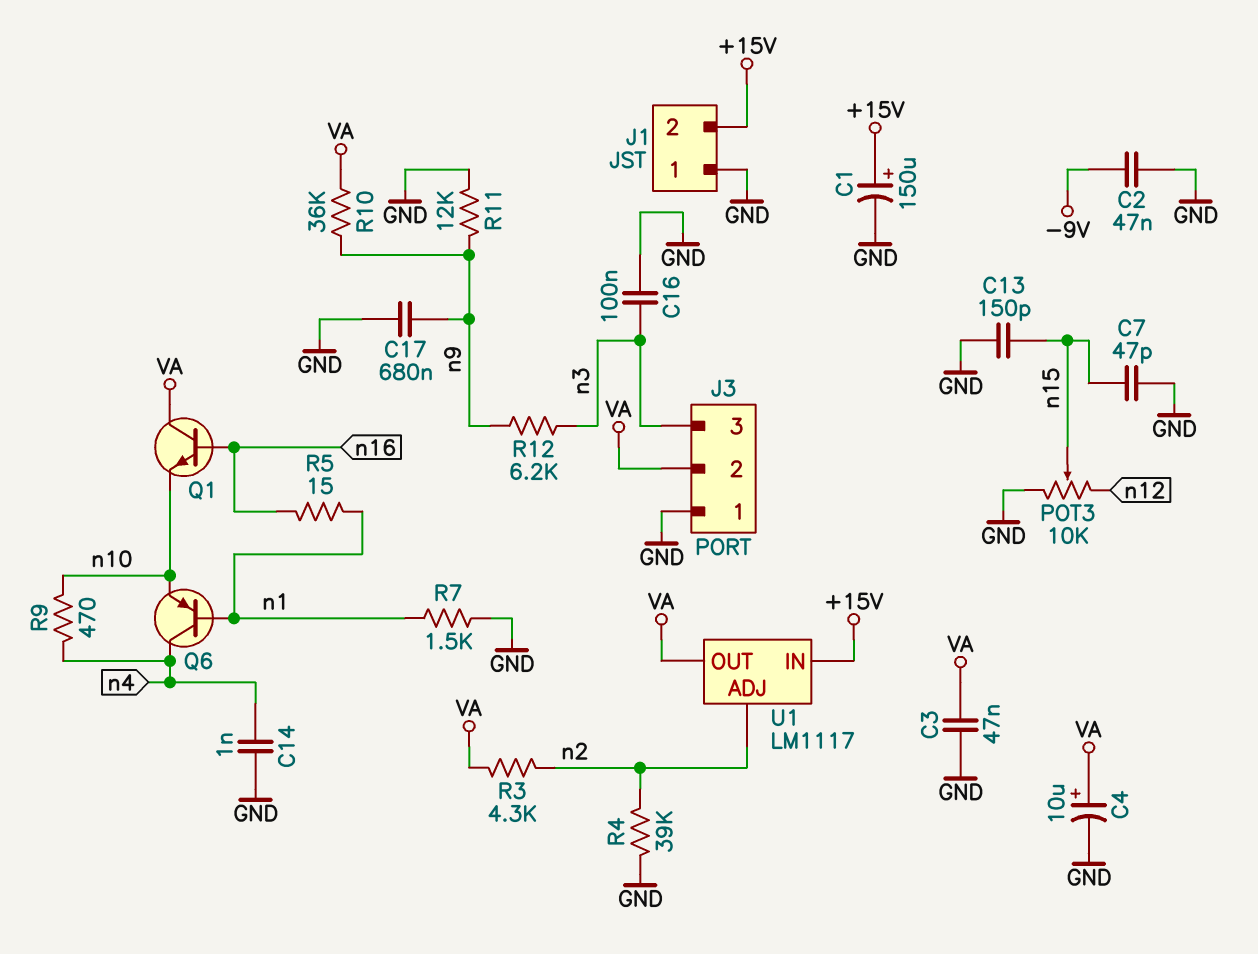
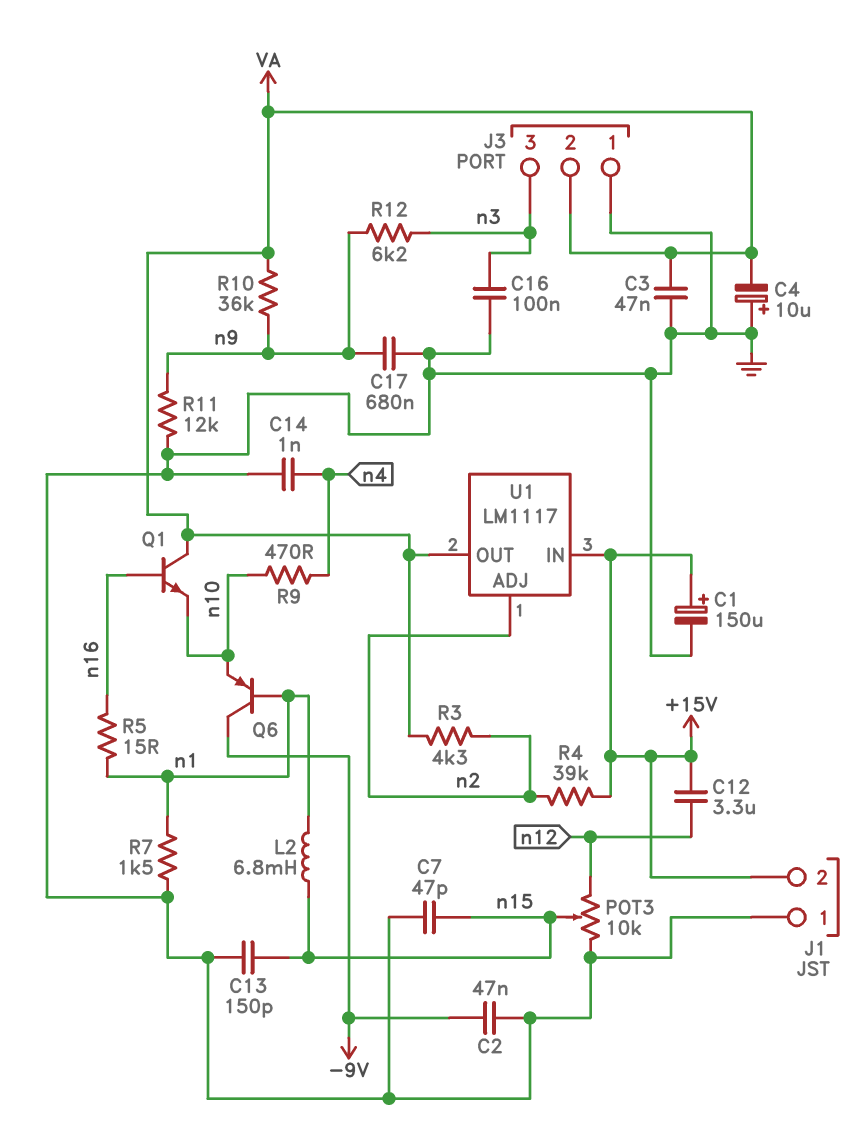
C4: 10uF (plus VA, minus GND) -> 10uF (plus GND, minus VA)
C12: none -> 3.3uF (+15V, n12)
L2: none -> 6.8mH (n1, n15)
Q6: PNP (B n1, C n4, E n10) -> PNP (B n1, C -9V, E n10)
R4: 39k (GND, n2) -> 39k (+15V, n2)

